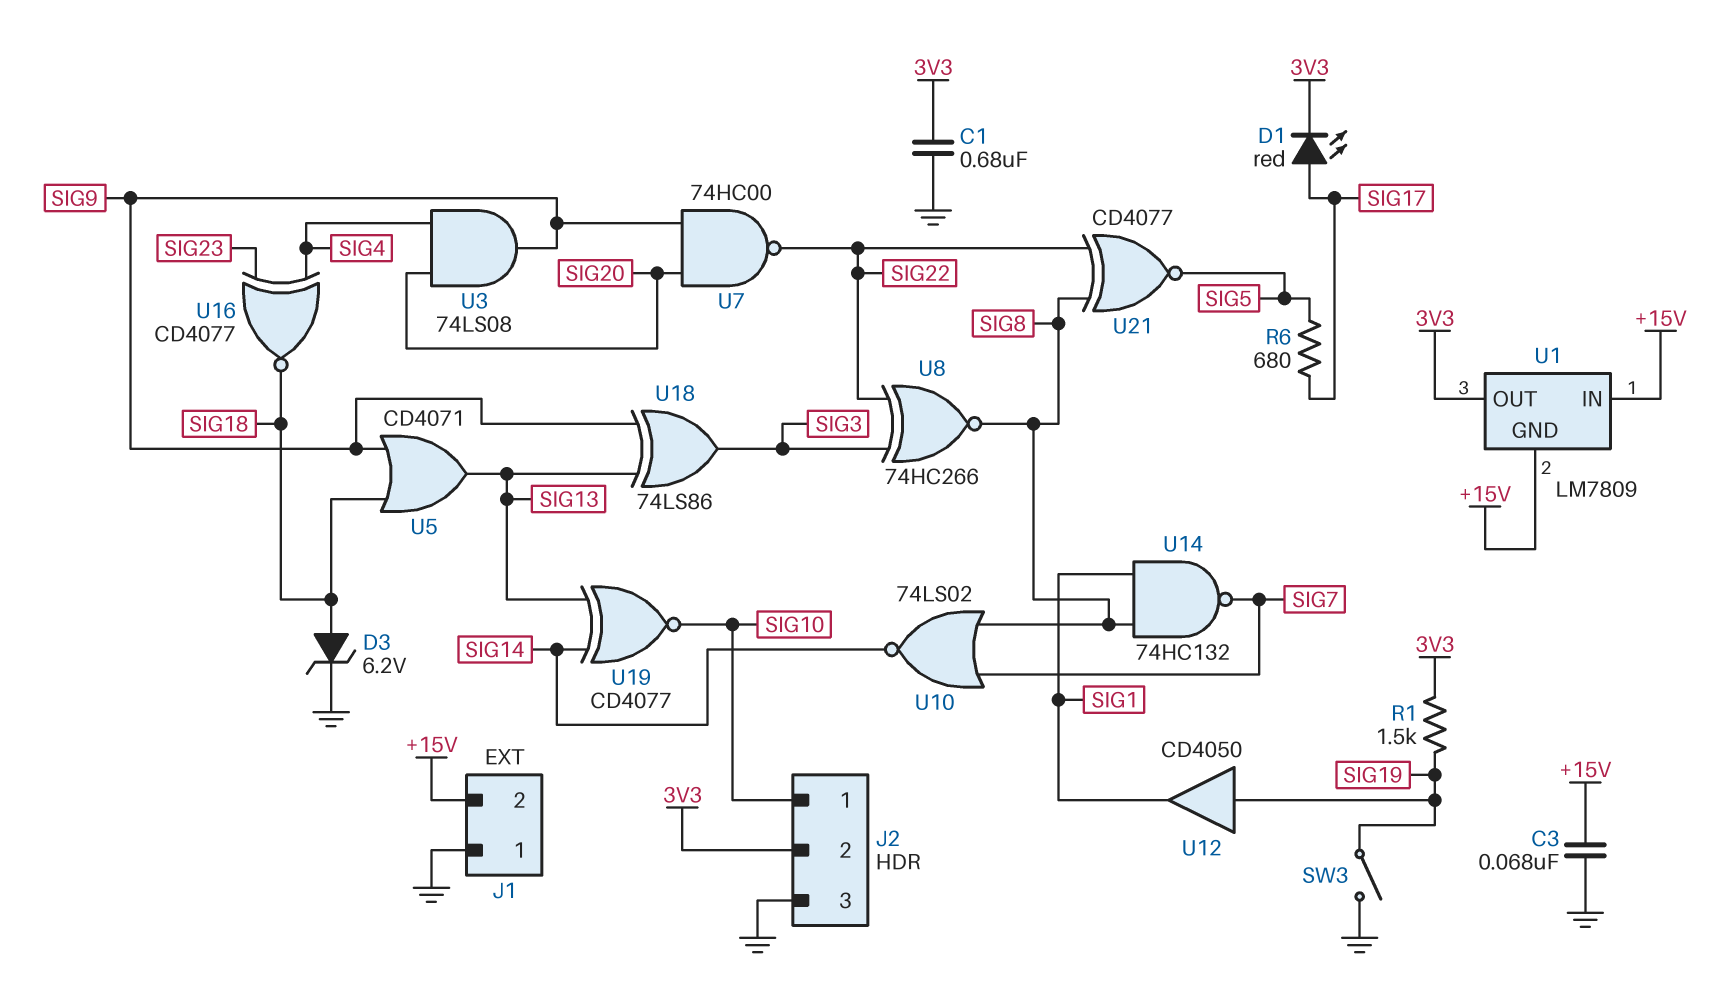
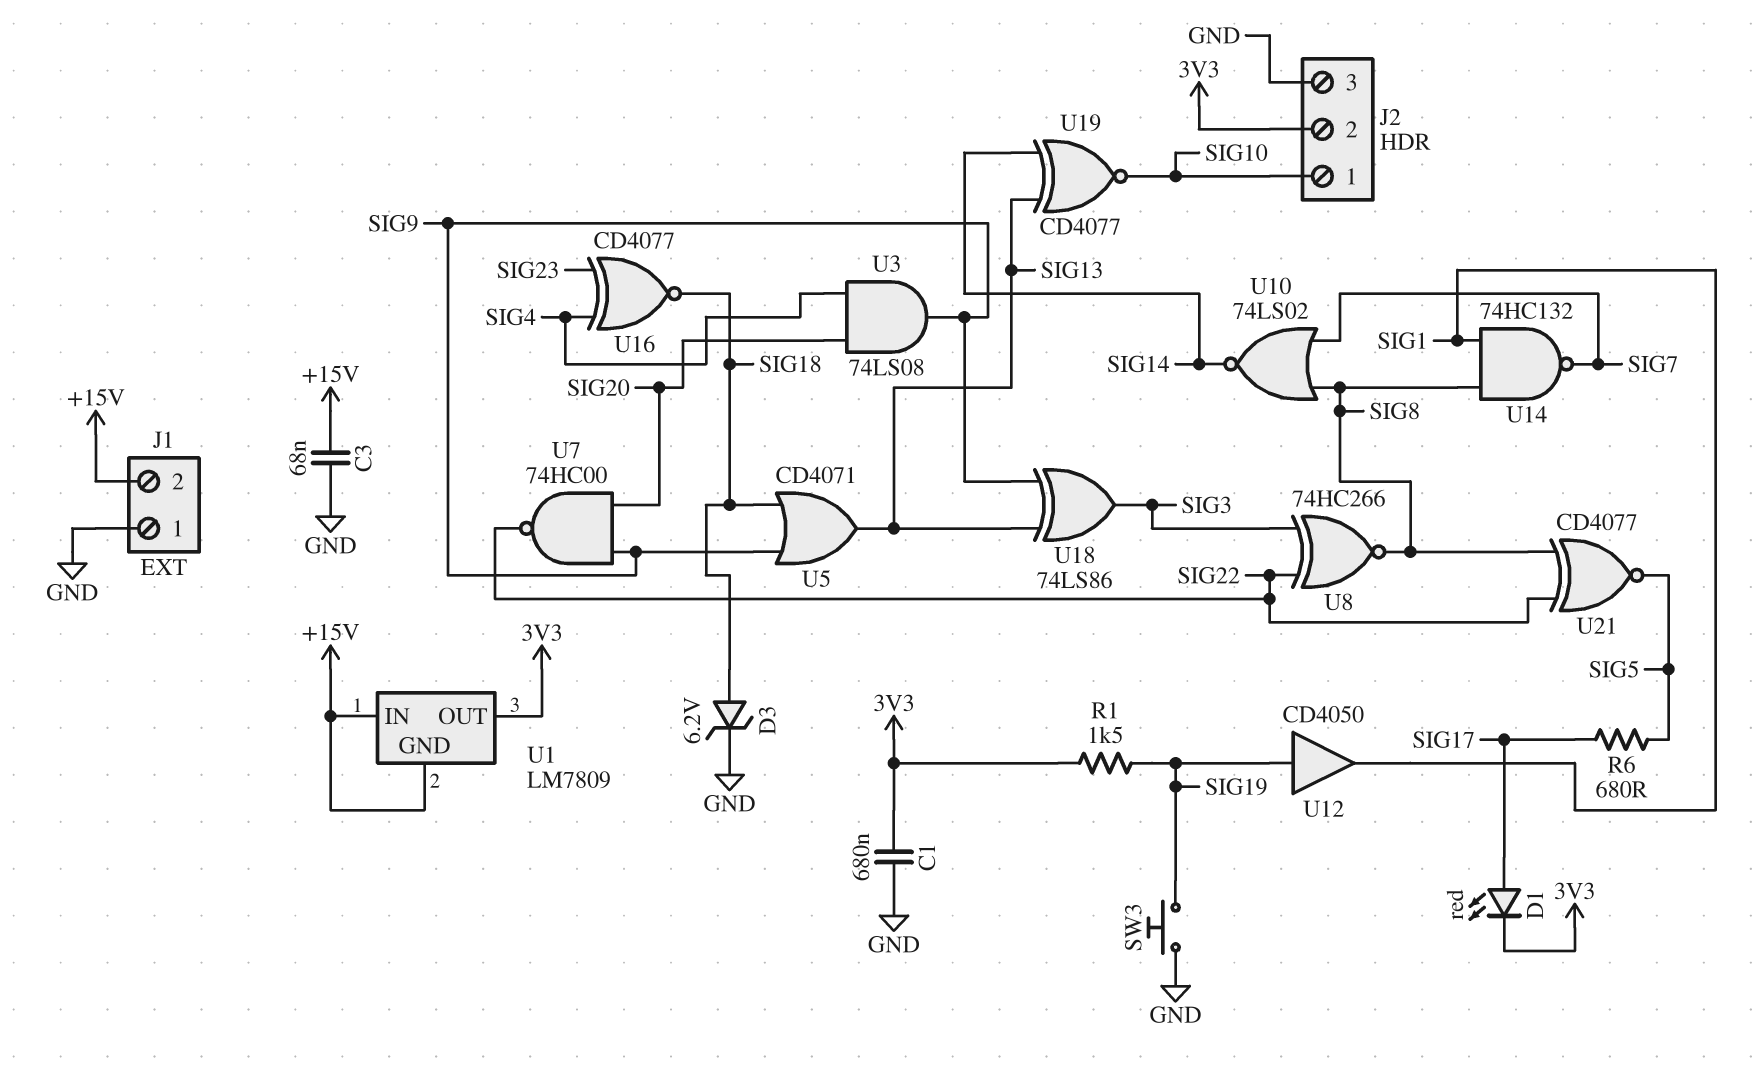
SW3: switch (GND, SIG19) -> button (GND, SIG19)

